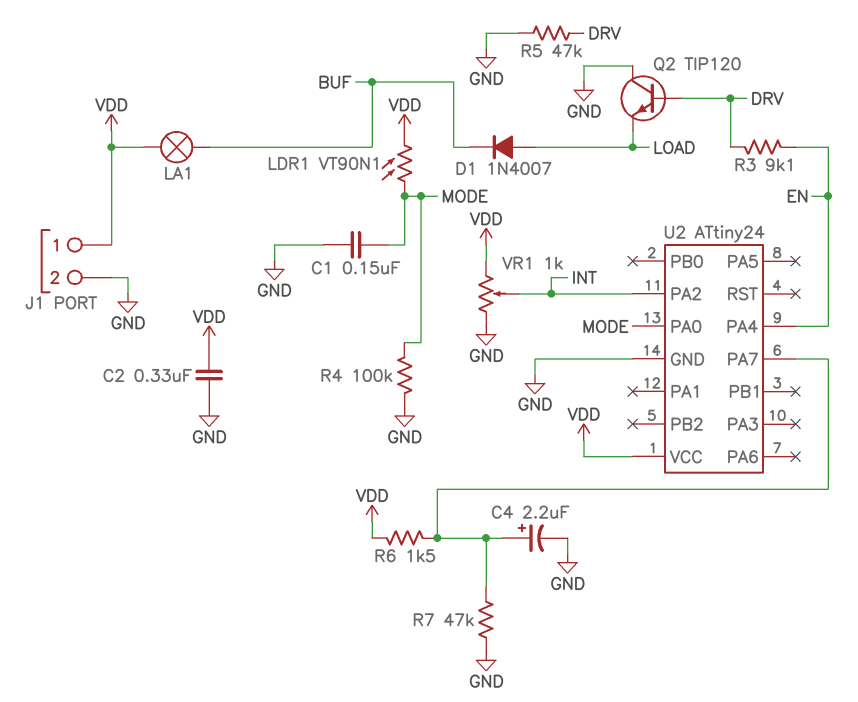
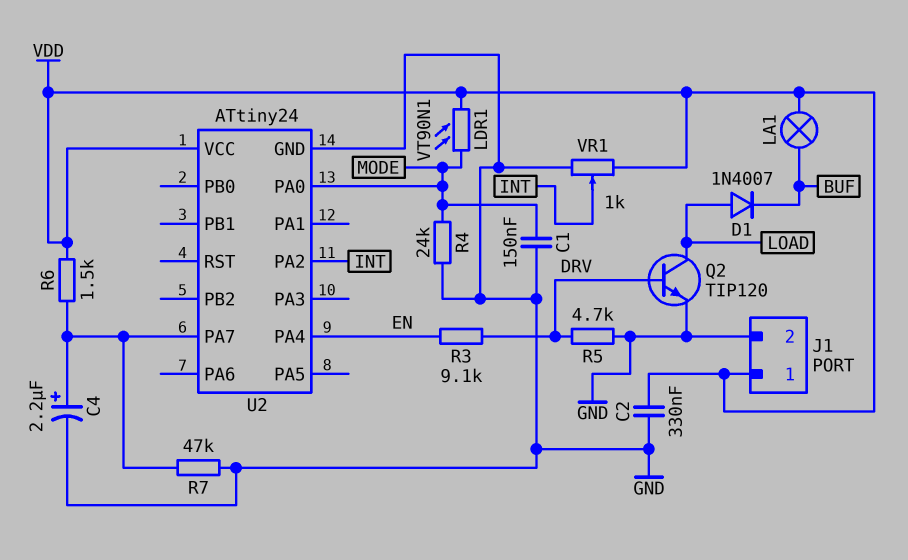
Q2: NPN TIP120 (B DRV, C GND, E LOAD) -> NPN TIP120 (B DRV, C LOAD, E GND)
R4: 100k (GND, MODE) -> 24k (GND, MODE)
R5: 47k (DRV, GND) -> 4.7k (DRV, GND)

